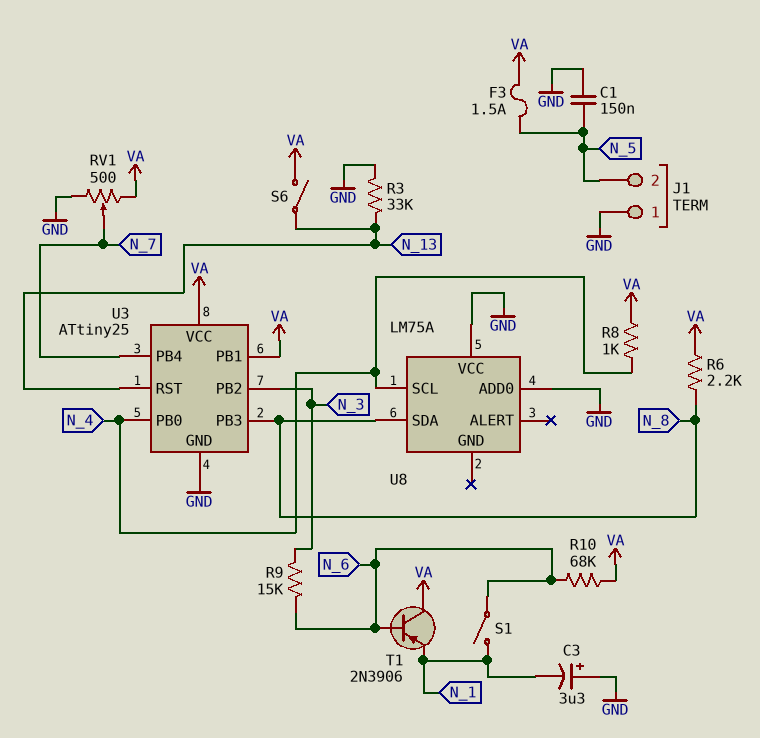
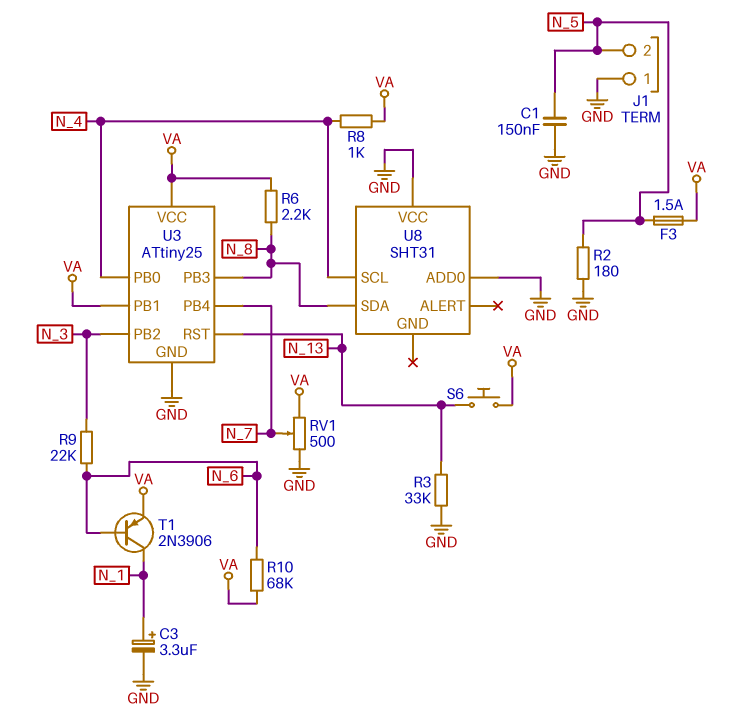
C3: 3.3uF (plus GND, minus N_1) -> 3.3uF (plus N_1, minus GND)
R2: none -> 180 (GND, N_5)
R9: 15k (N_3, N_6) -> 22k (N_3, N_6)
S1: switch (N_1, N_6) -> none
S6: switch (N_13, VA) -> button (N_13, VA)
T1: PNP 2N3906 (B N_6, C VA, E N_1) -> PNP 2N3906 (B N_6, C N_1, E VA)
U8: LM75A -> SHT31

